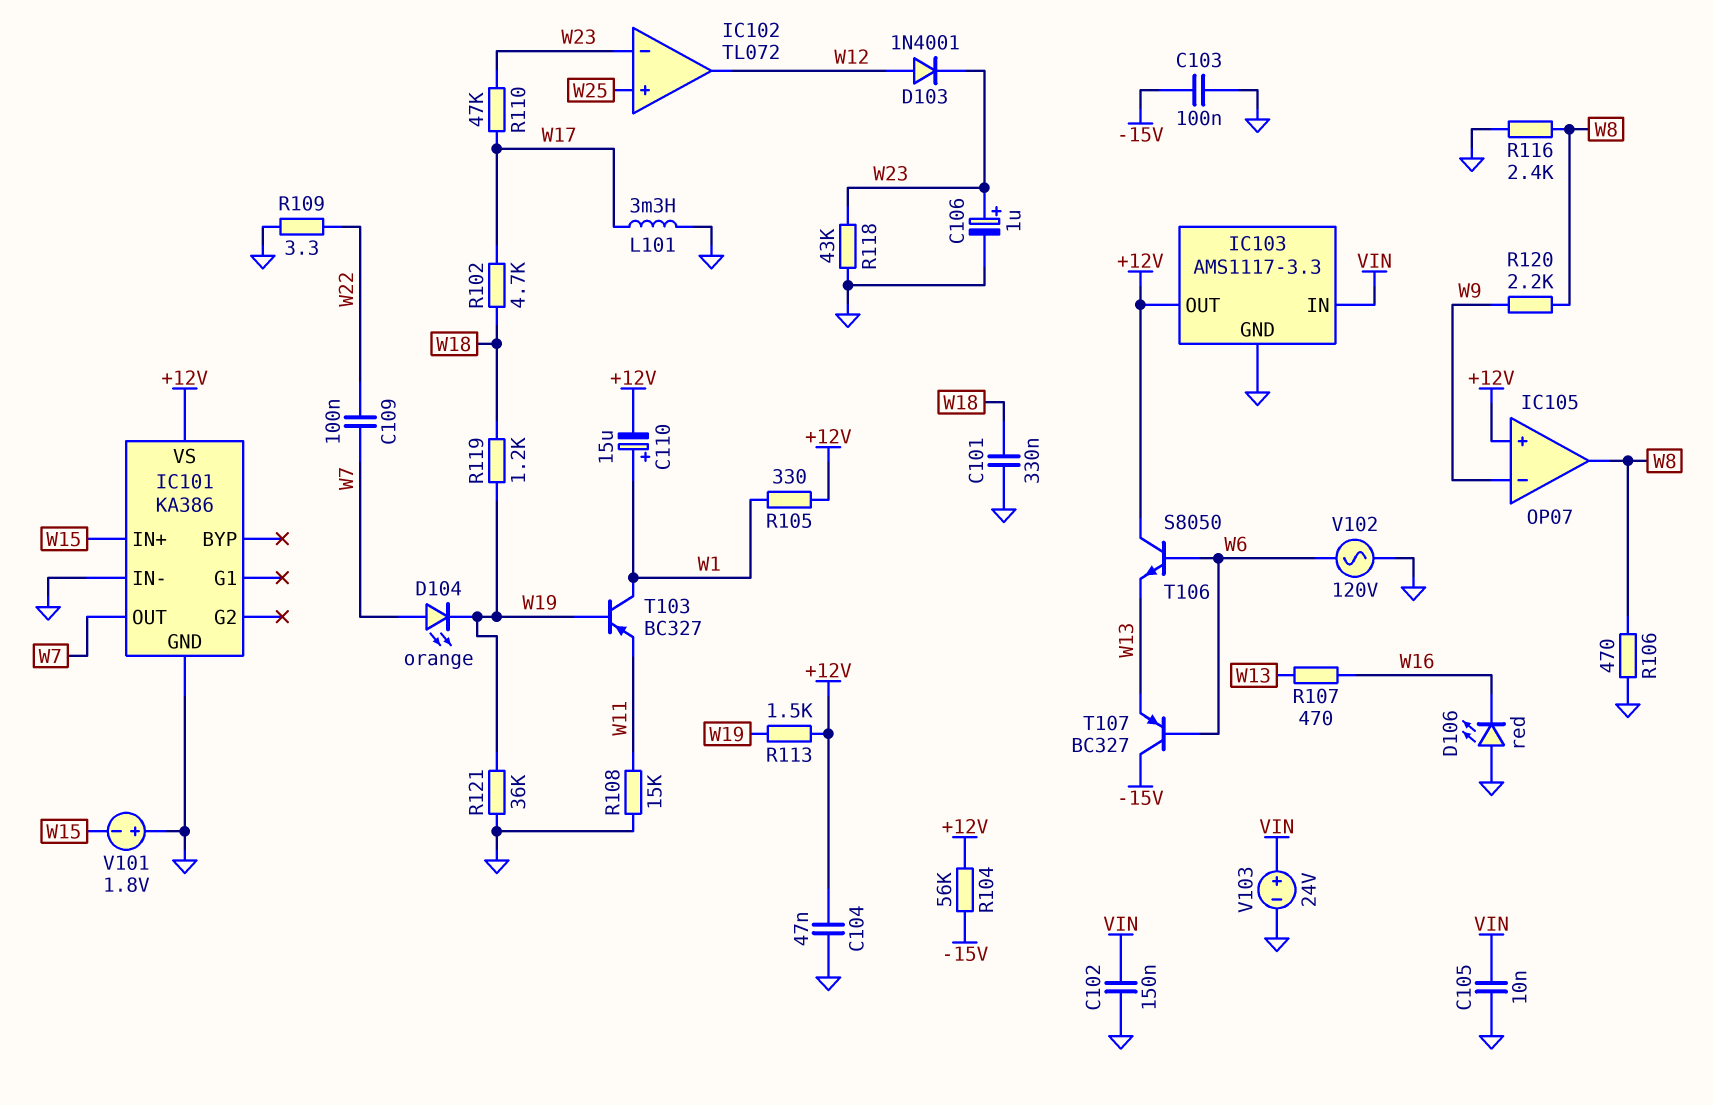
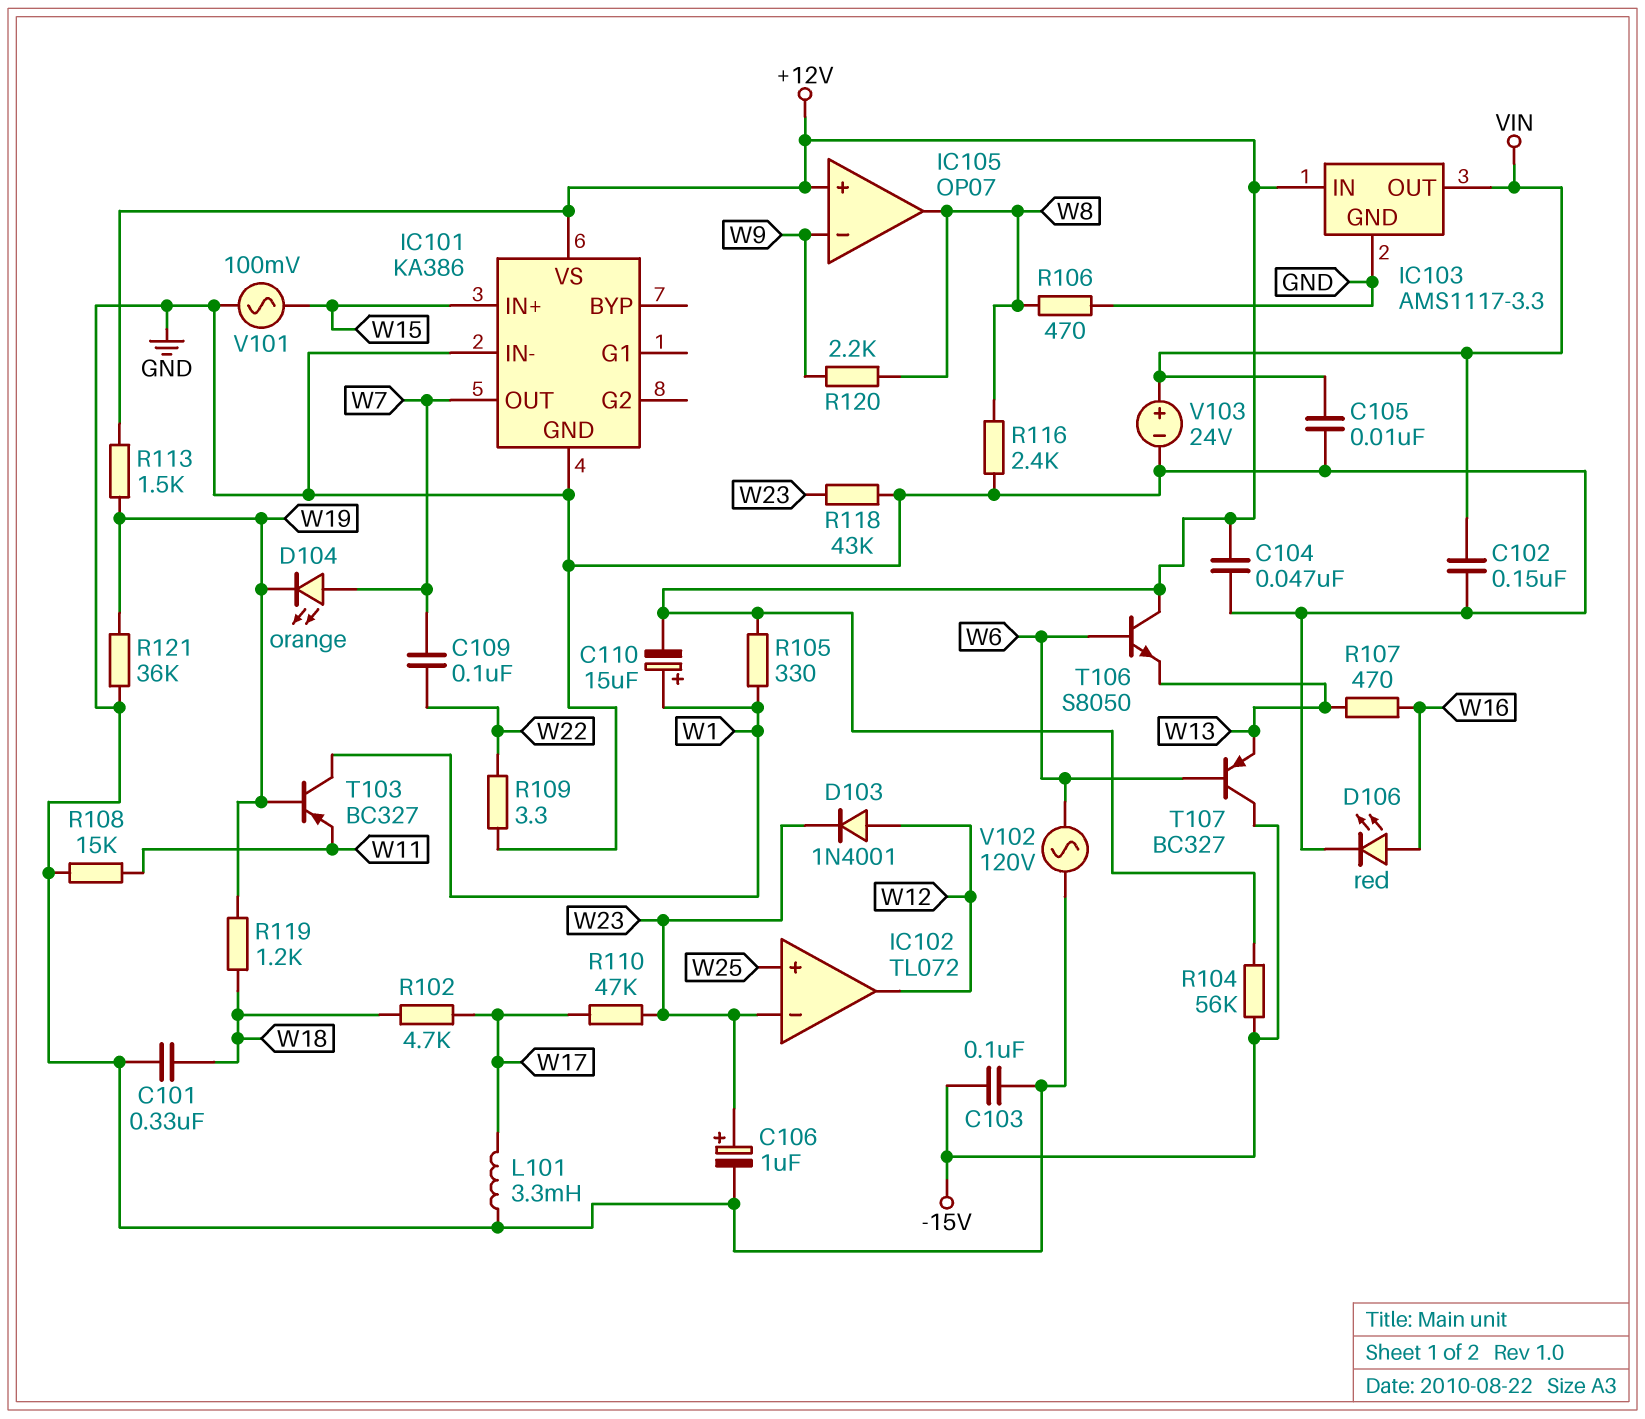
D106: LED red (A GND, K W16) -> LED red (A W16, K GND)
IC103 pin IN: VIN -> +12V
IC103 pin OUT: +12V -> VIN
V101: 1.8V (plus GND, minus W15) -> AC 100mV (GND, W15)

